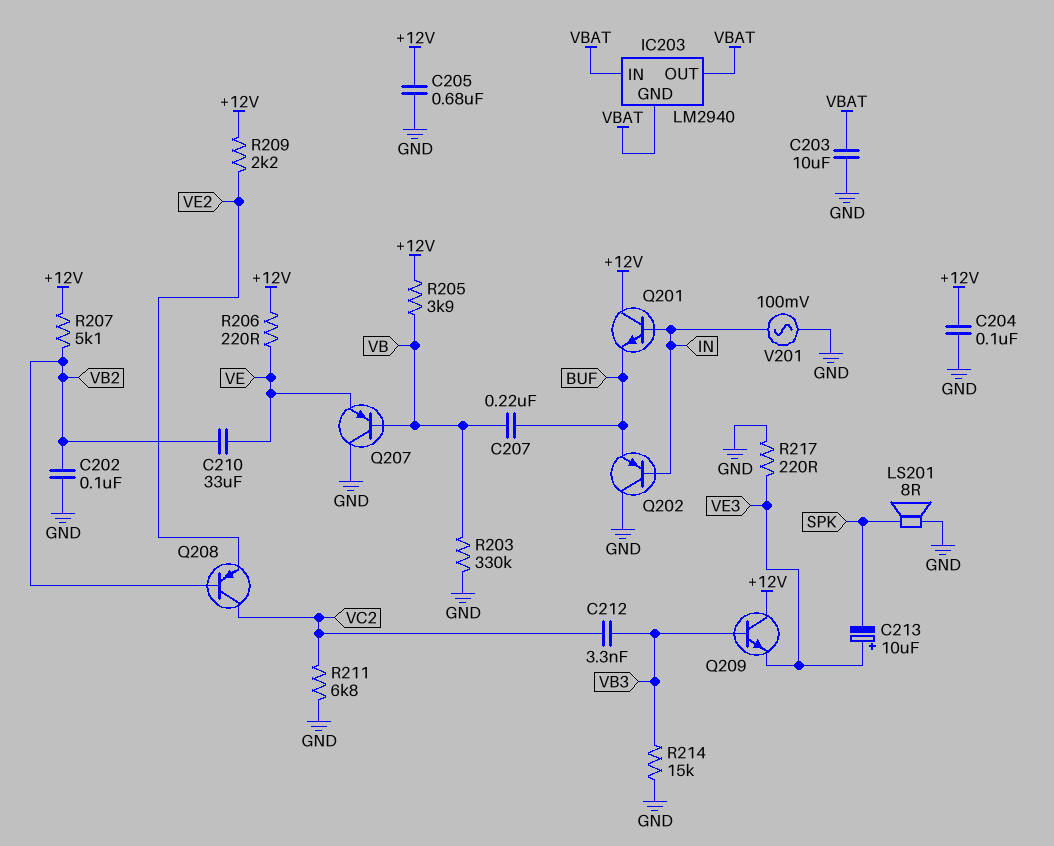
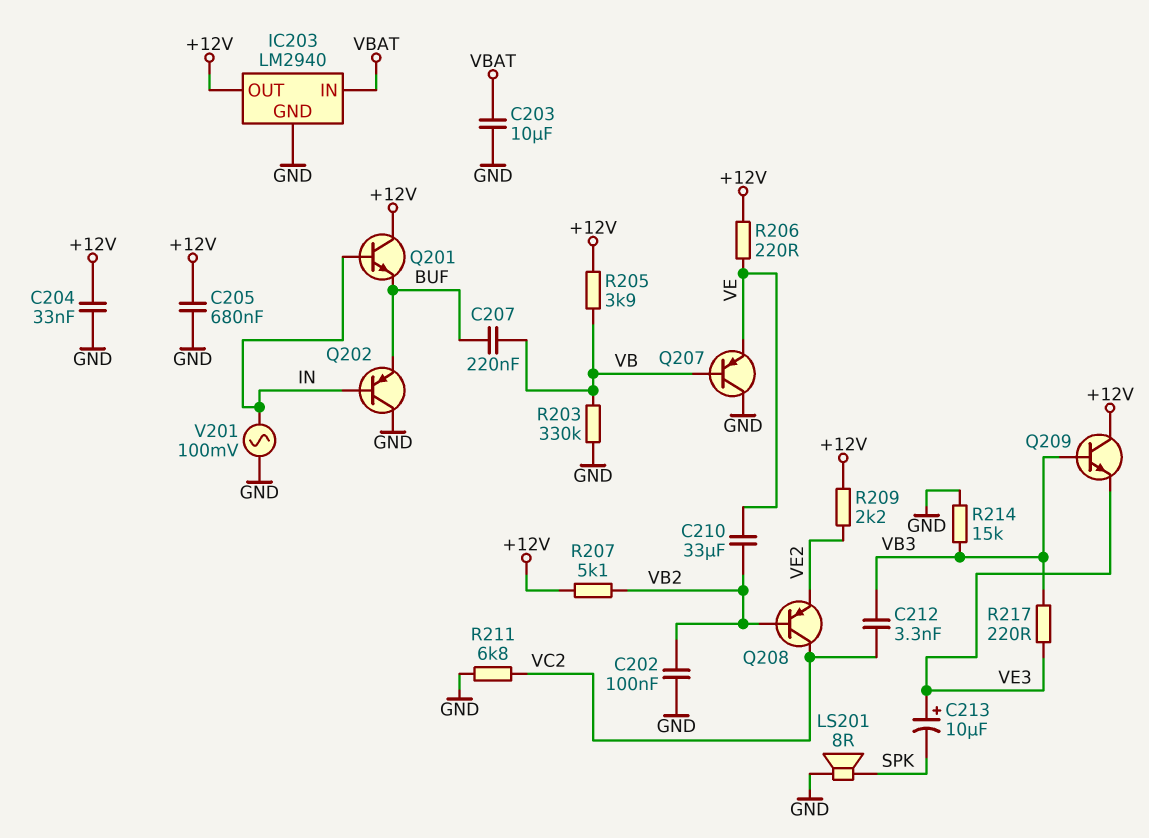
C204: 100nF (+12V, GND) -> 33nF (+12V, GND)
IC203 pin GND: VBAT -> GND
IC203 pin OUT: VBAT -> +12V
R217: 220 (GND, VE3) -> 220 (VB3, VE3)

